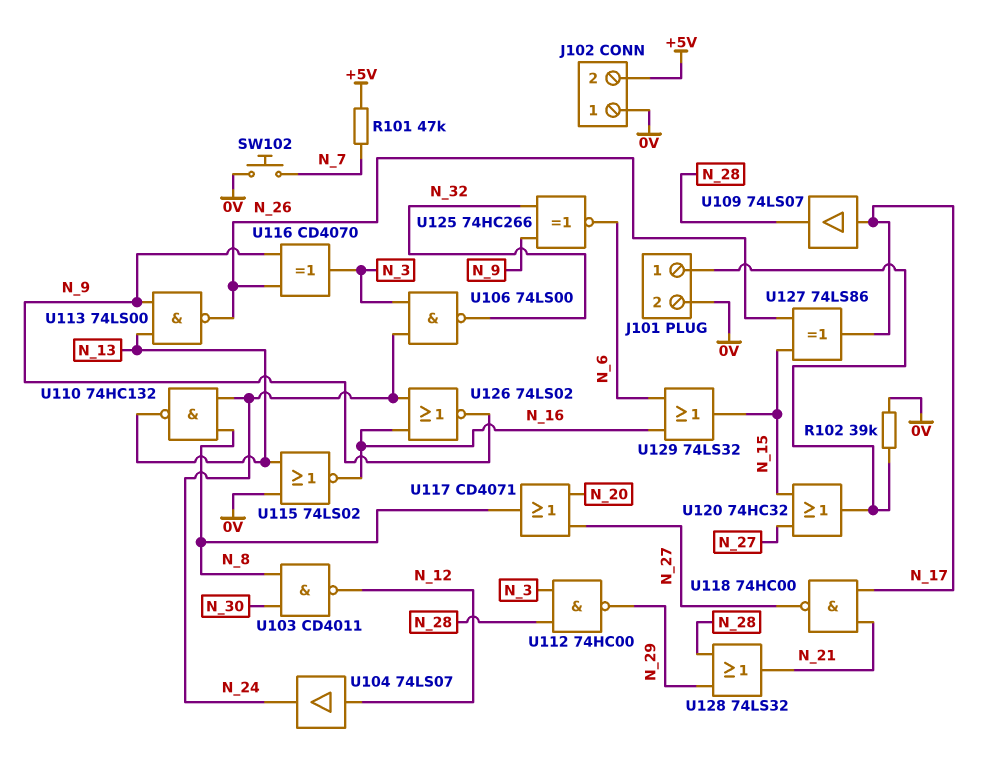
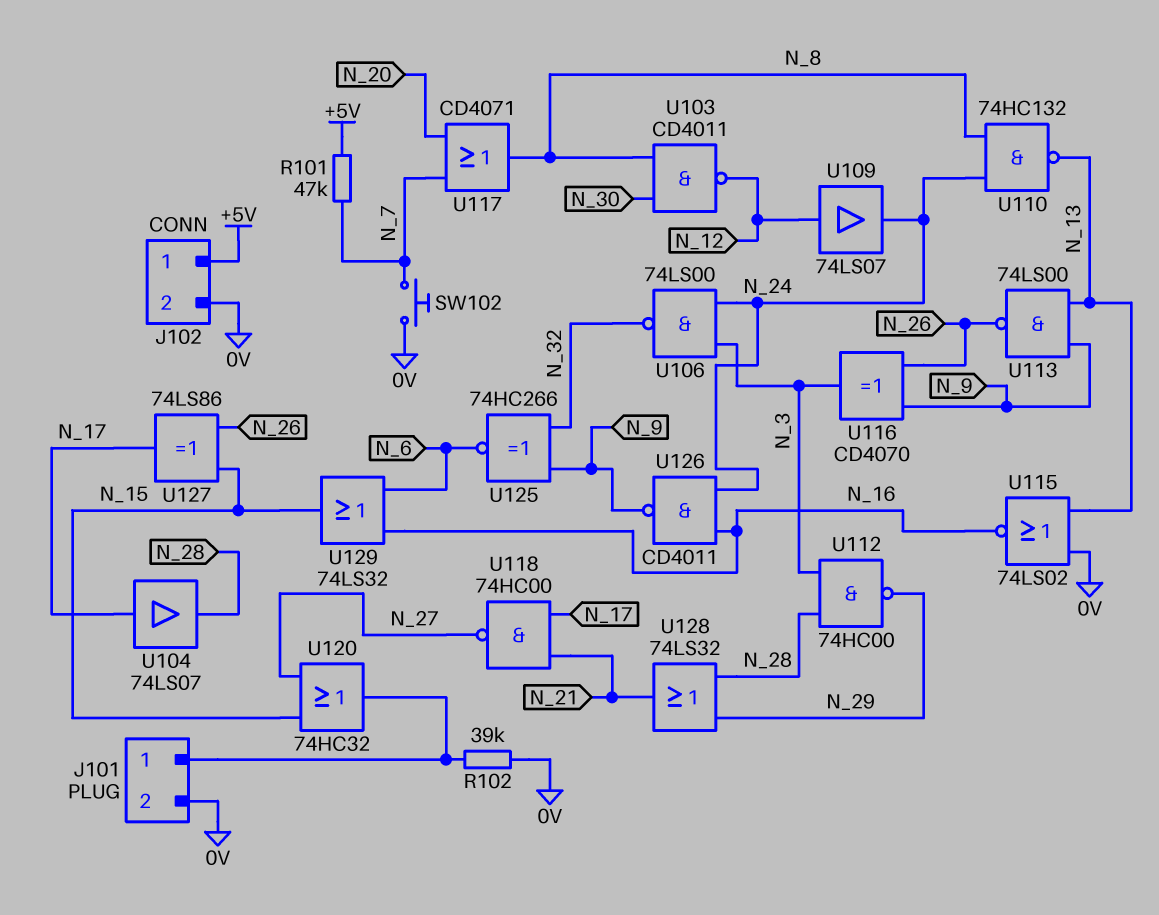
J102 pin 1: 0V -> +5V
J102 pin 2: +5V -> 0V
U104: buffer 74LS07 (in N_12, out N_24) -> buffer 74LS07 (in N_17, out N_28)
U109: buffer 74LS07 (in N_17, out N_28) -> buffer 74LS07 (in N_12, out N_24)
U117: OR CD4071 (in N_20, in N_27, out N_8) -> OR CD4071 (in N_7, in N_20, out N_8)
U126: NOR 74LS02 (in N_16, in N_24, out N_9) -> NAND CD4011 (in N_16, in N_24, out N_9)

